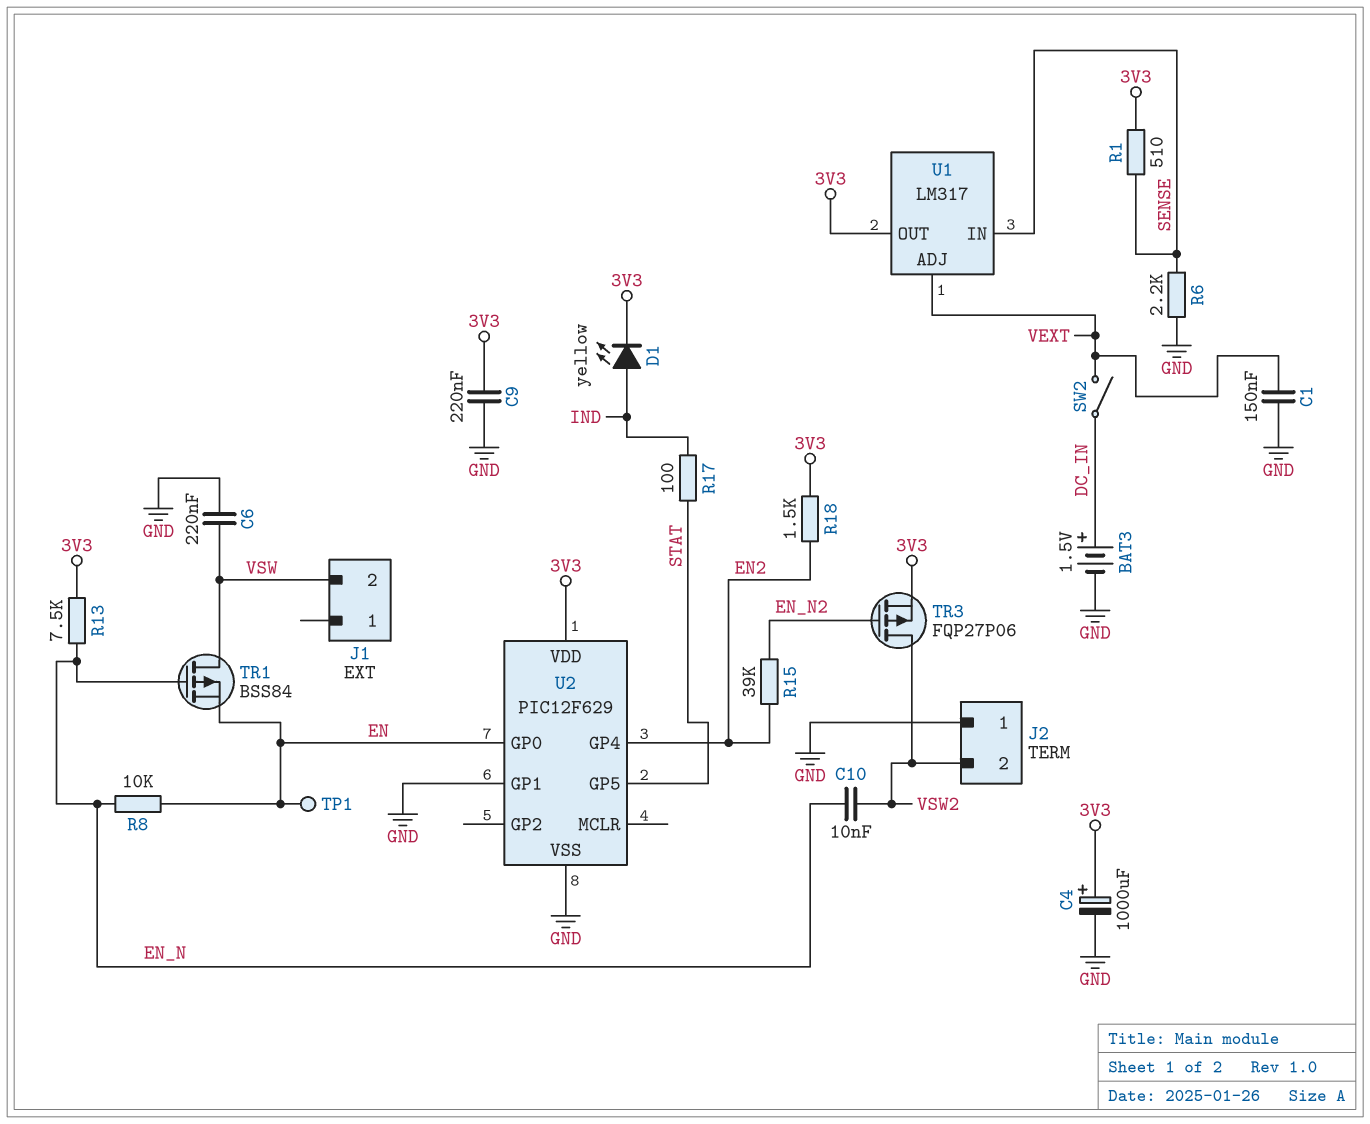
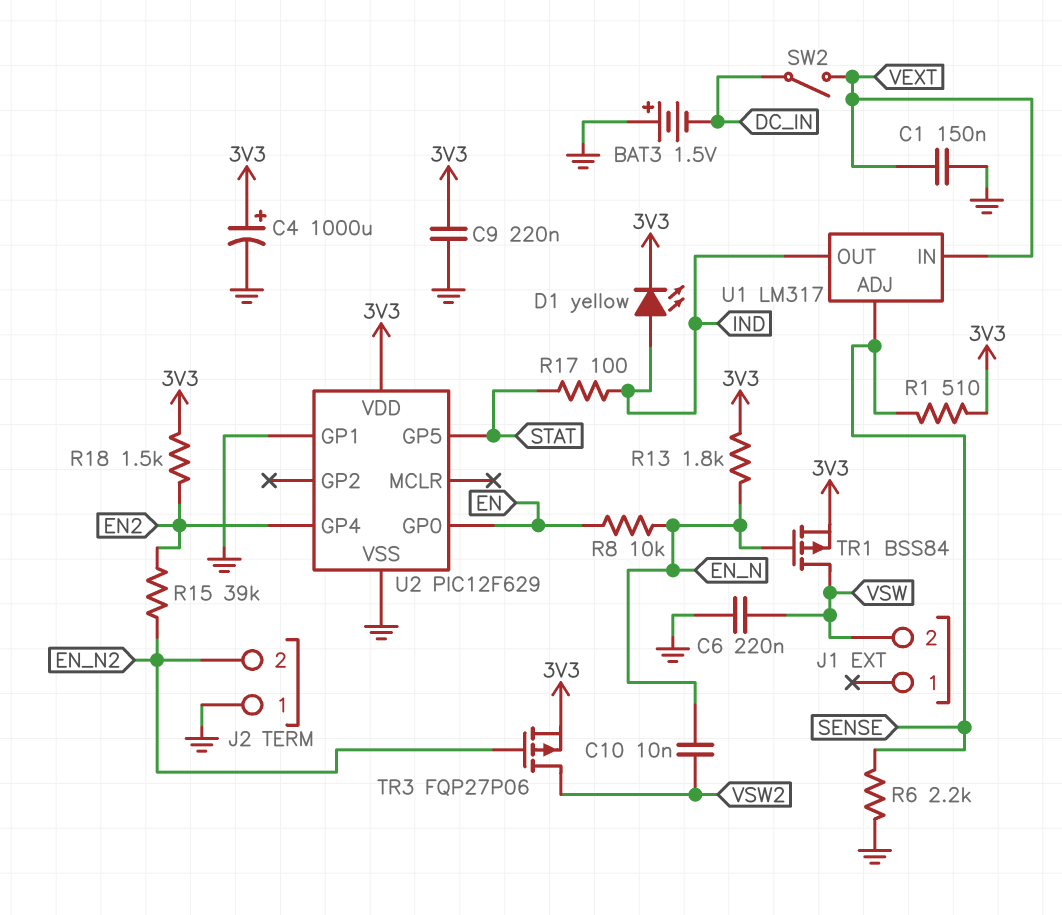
BAT3: 1.5V (plus DC_IN, minus GND) -> 1.5V (plus GND, minus DC_IN)
J2 pin 2: VSW2 -> EN_N2
R13: 7.5k (3V3, EN_N) -> 1.8k (3V3, EN_N)
TP1: test point (EN) -> none
TR1: PMOS BSS84 (G EN_N, D VSW, S EN) -> PMOS BSS84 (G EN_N, D VSW, S 3V3)
U1 pin ADJ: VEXT -> SENSE
U1 pin IN: SENSE -> VEXT
U1 pin OUT: 3V3 -> IND

